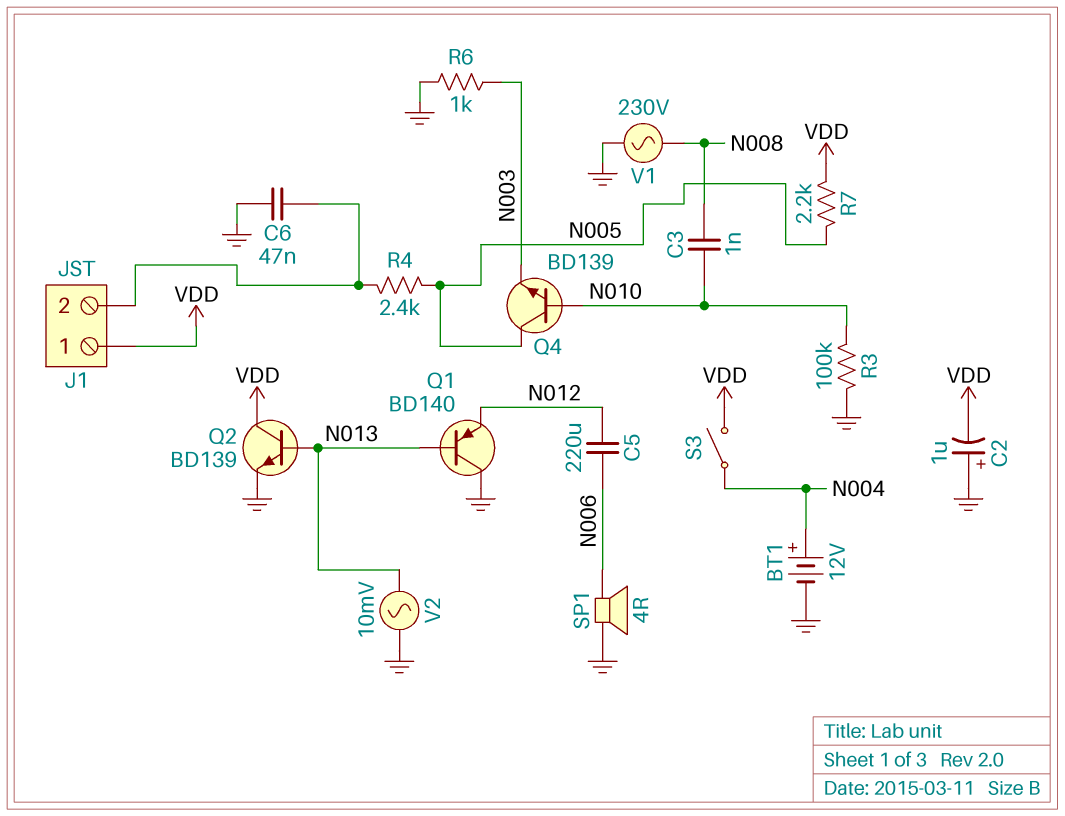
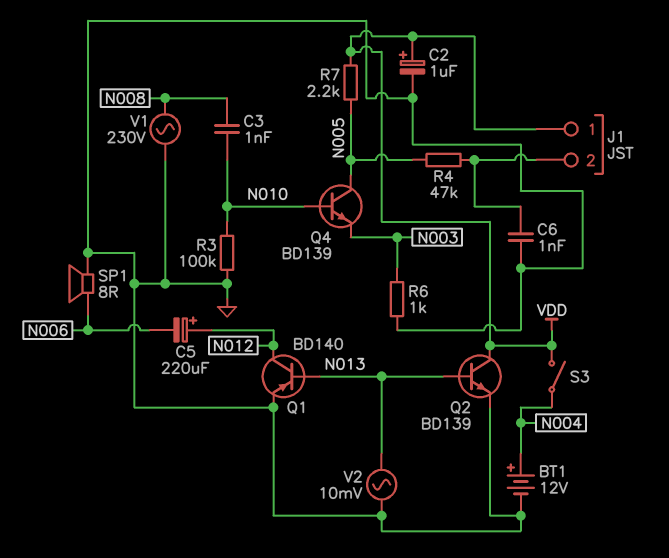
C2: 1uF (plus GND, minus VDD) -> 1uF (plus VDD, minus GND)
C5: 220uF (N006, N012) -> 220uF (plus N012, minus N006)
C6: 47nF (GND, J1/2) -> 1nF (GND, J1/2)
Q1: PNP BD140 (B N013, C GND, E N012) -> PNP BD140 (B N013, C N012, E GND)
R4: 2.4k (J1/2, N005) -> 47k (J1/2, N005)
SP1: speaker 4R (GND, N006) -> speaker 8R (GND, N006)

